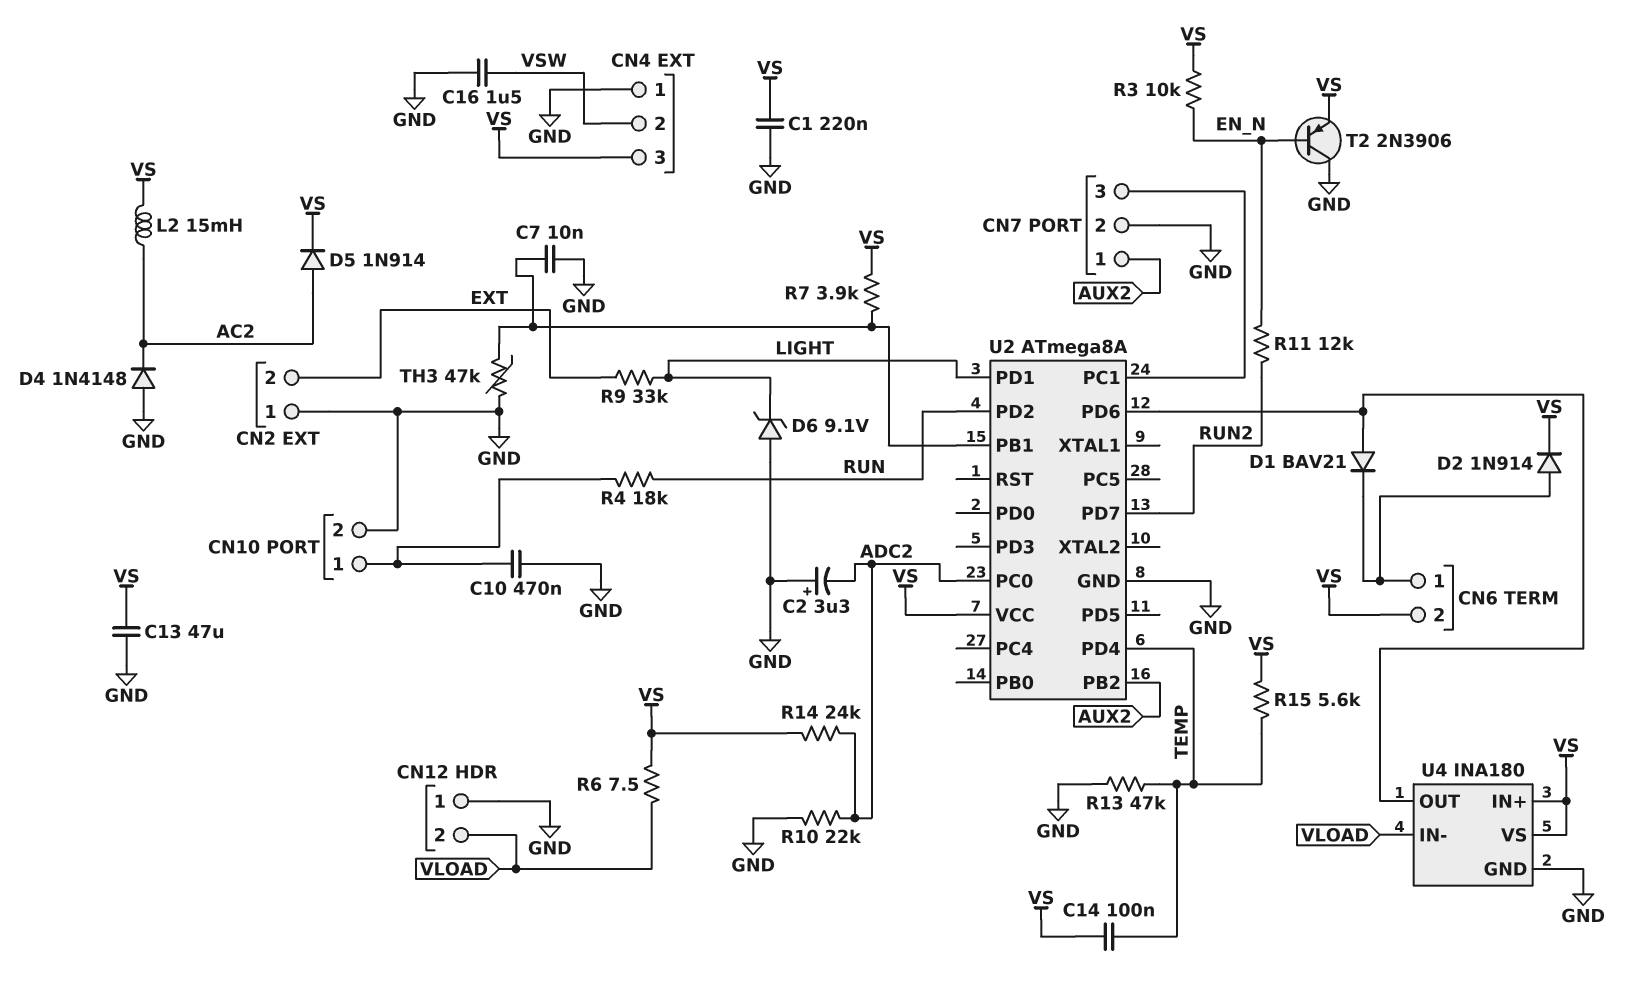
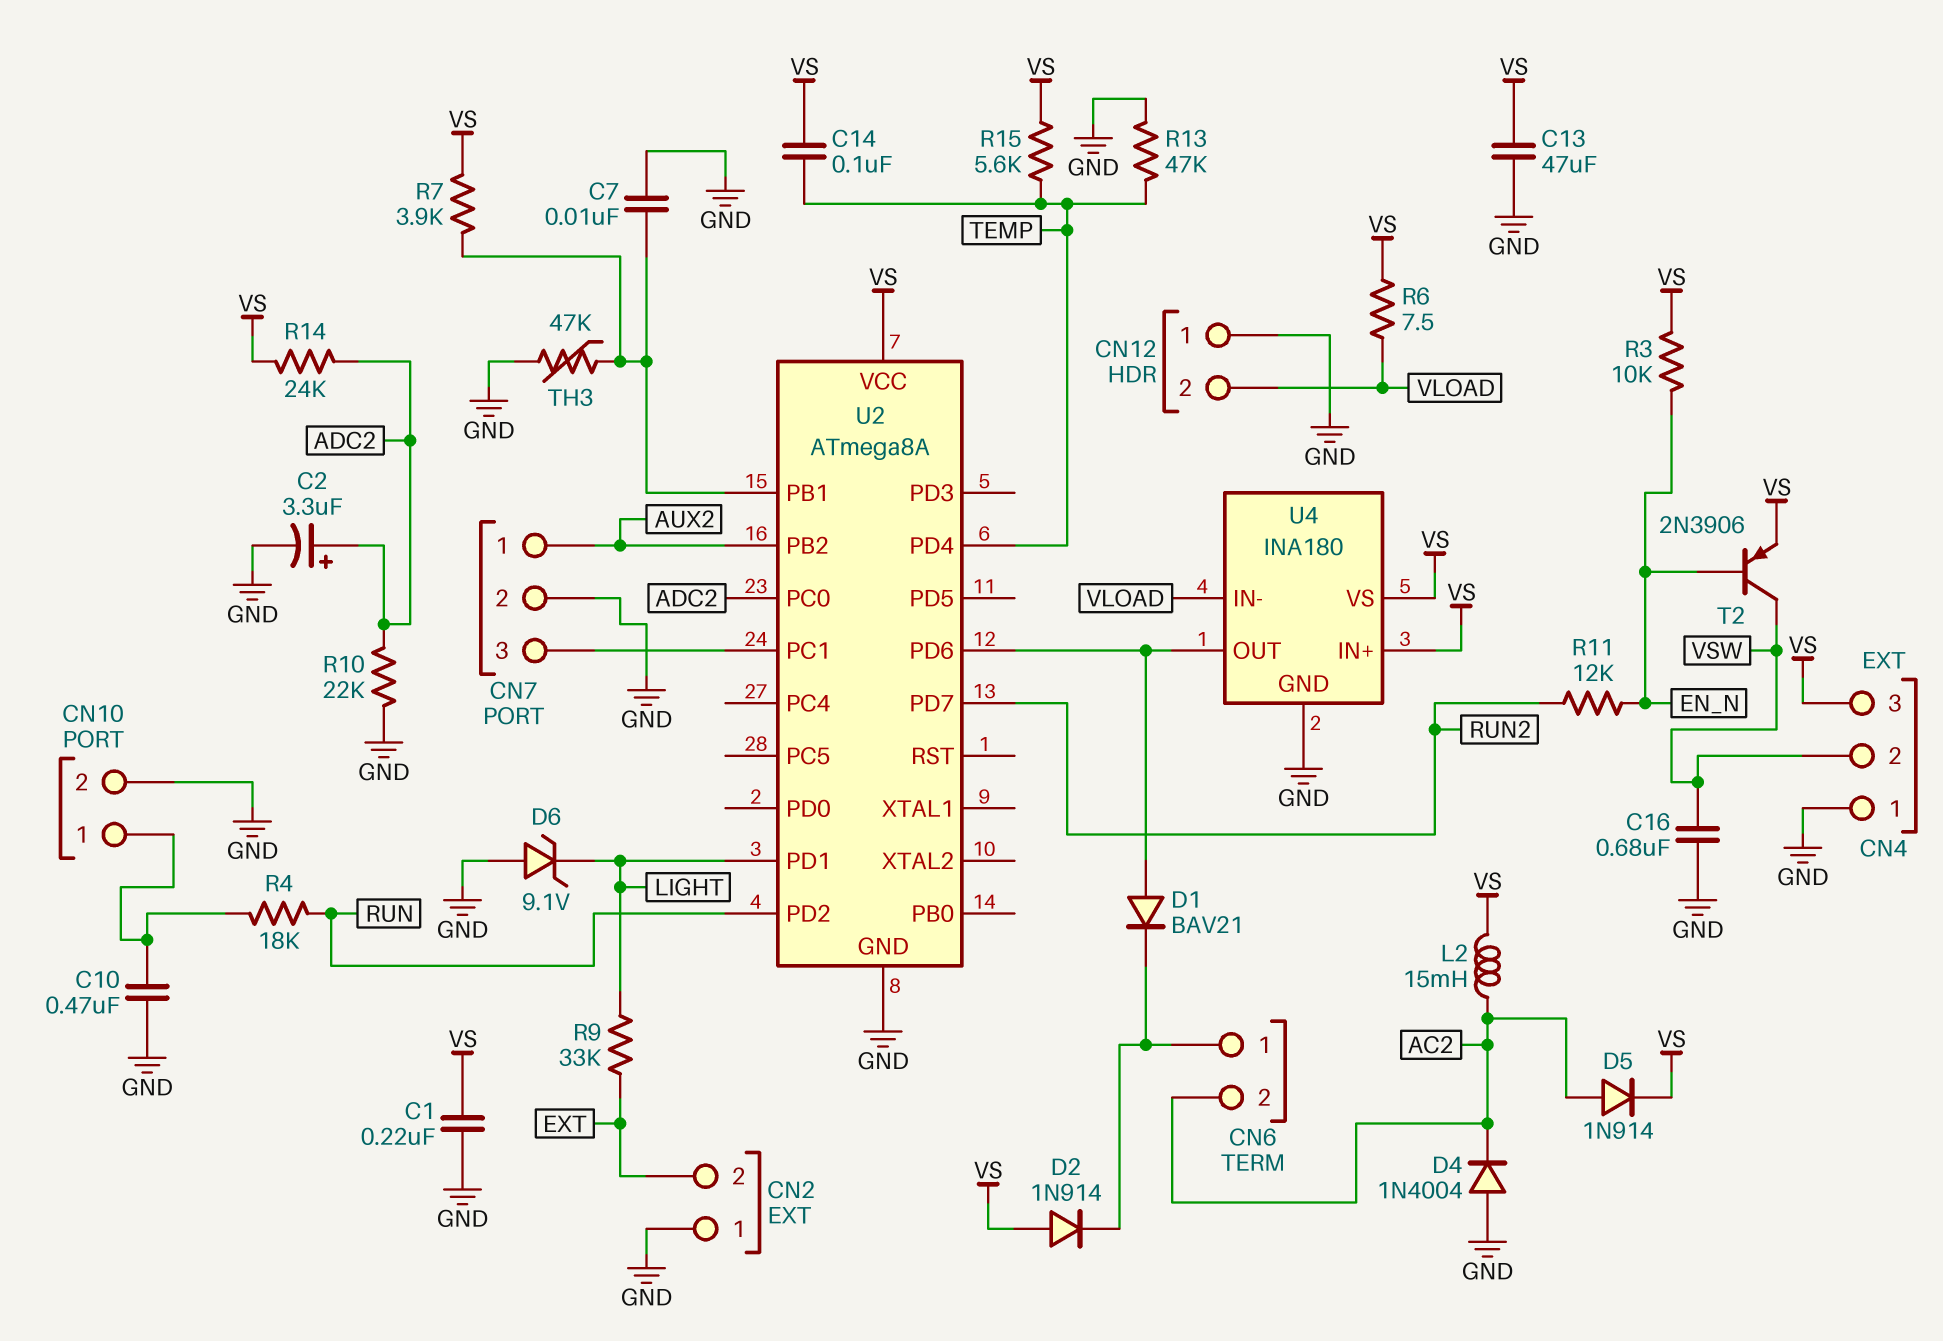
C2: 3.3uF (plus GND, minus ADC2) -> 3.3uF (plus ADC2, minus GND)
C16: 1.5uF (GND, VSW) -> 680nF (GND, VSW)
CN6 pin 2: VS -> AC2
D2: diode 1N914 (A CN6/1, K VS) -> diode 1N914 (A VS, K CN6/1)
D4: diode 1N4148 (A GND, K AC2) -> diode 1N4004 (A GND, K AC2)
T2: PNP 2N3906 (B EN_N, C GND, E VS) -> PNP 2N3906 (B EN_N, C VSW, E VS)

